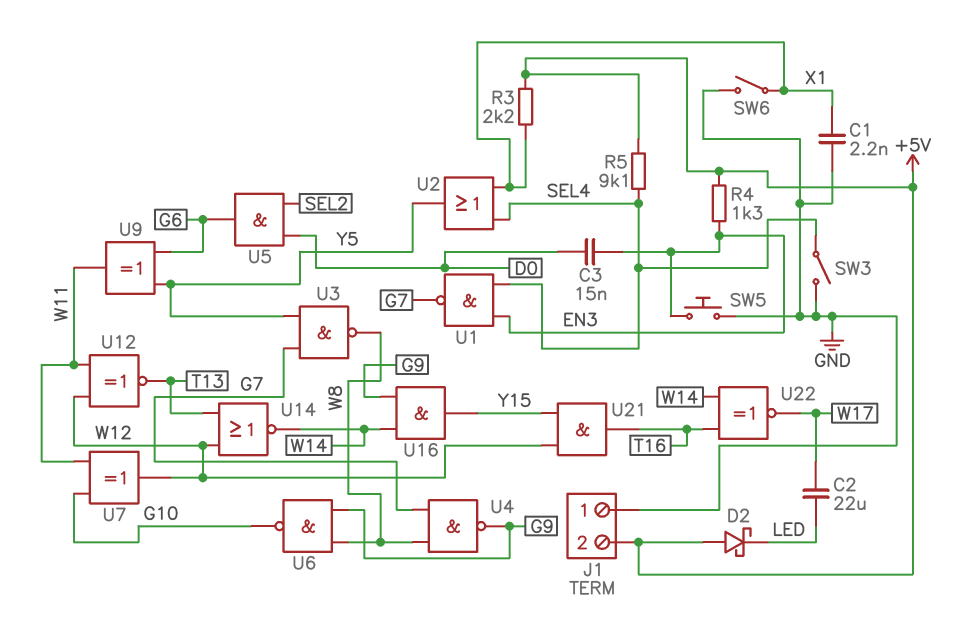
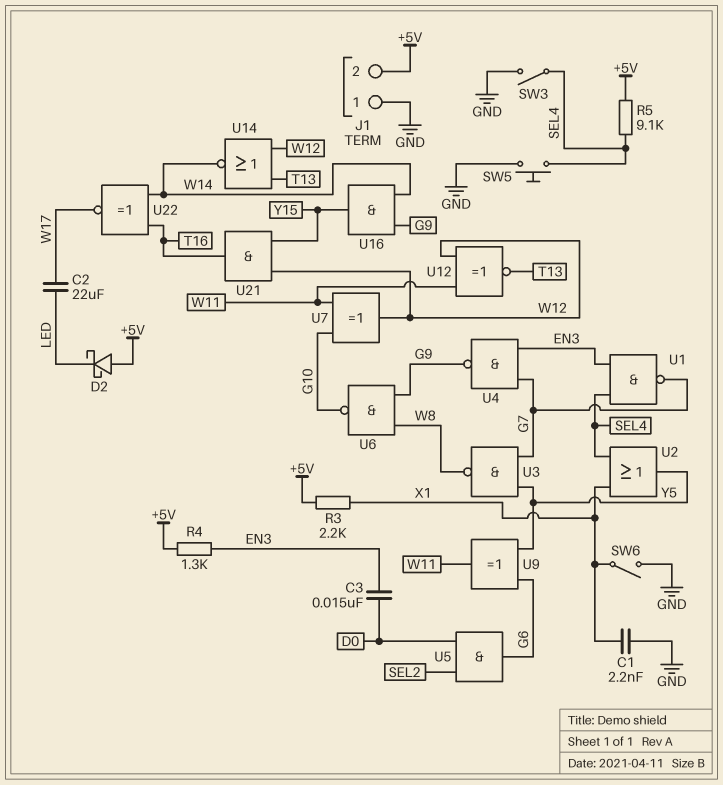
SW5: button (EN3, GND) -> button (GND, SEL4)
U4: NAND (in G7, in W8, out G9) -> NAND (in EN3, in G7, out G9)

